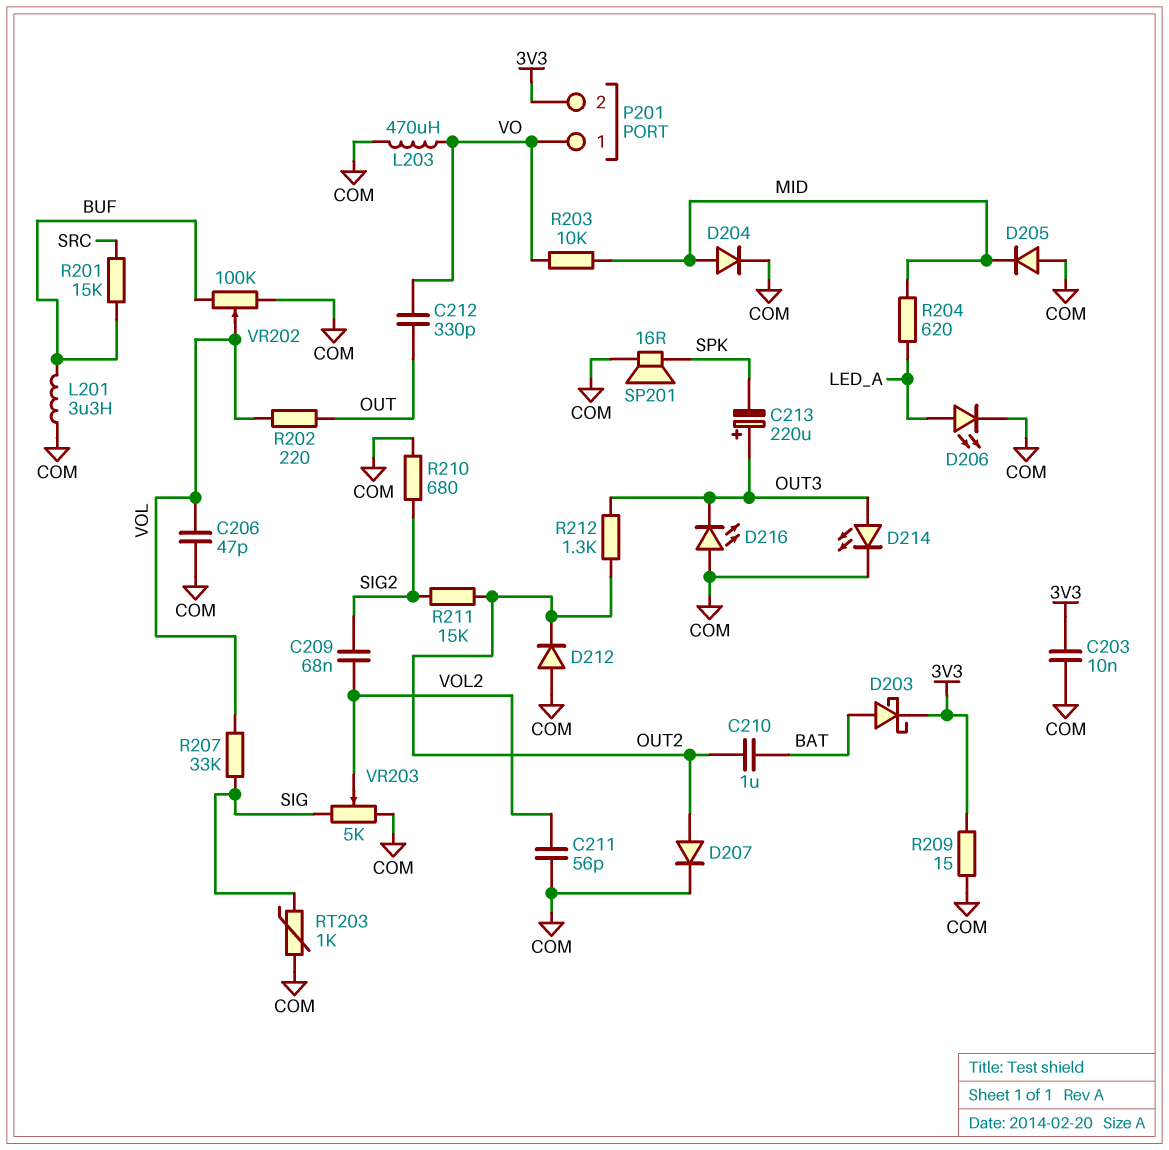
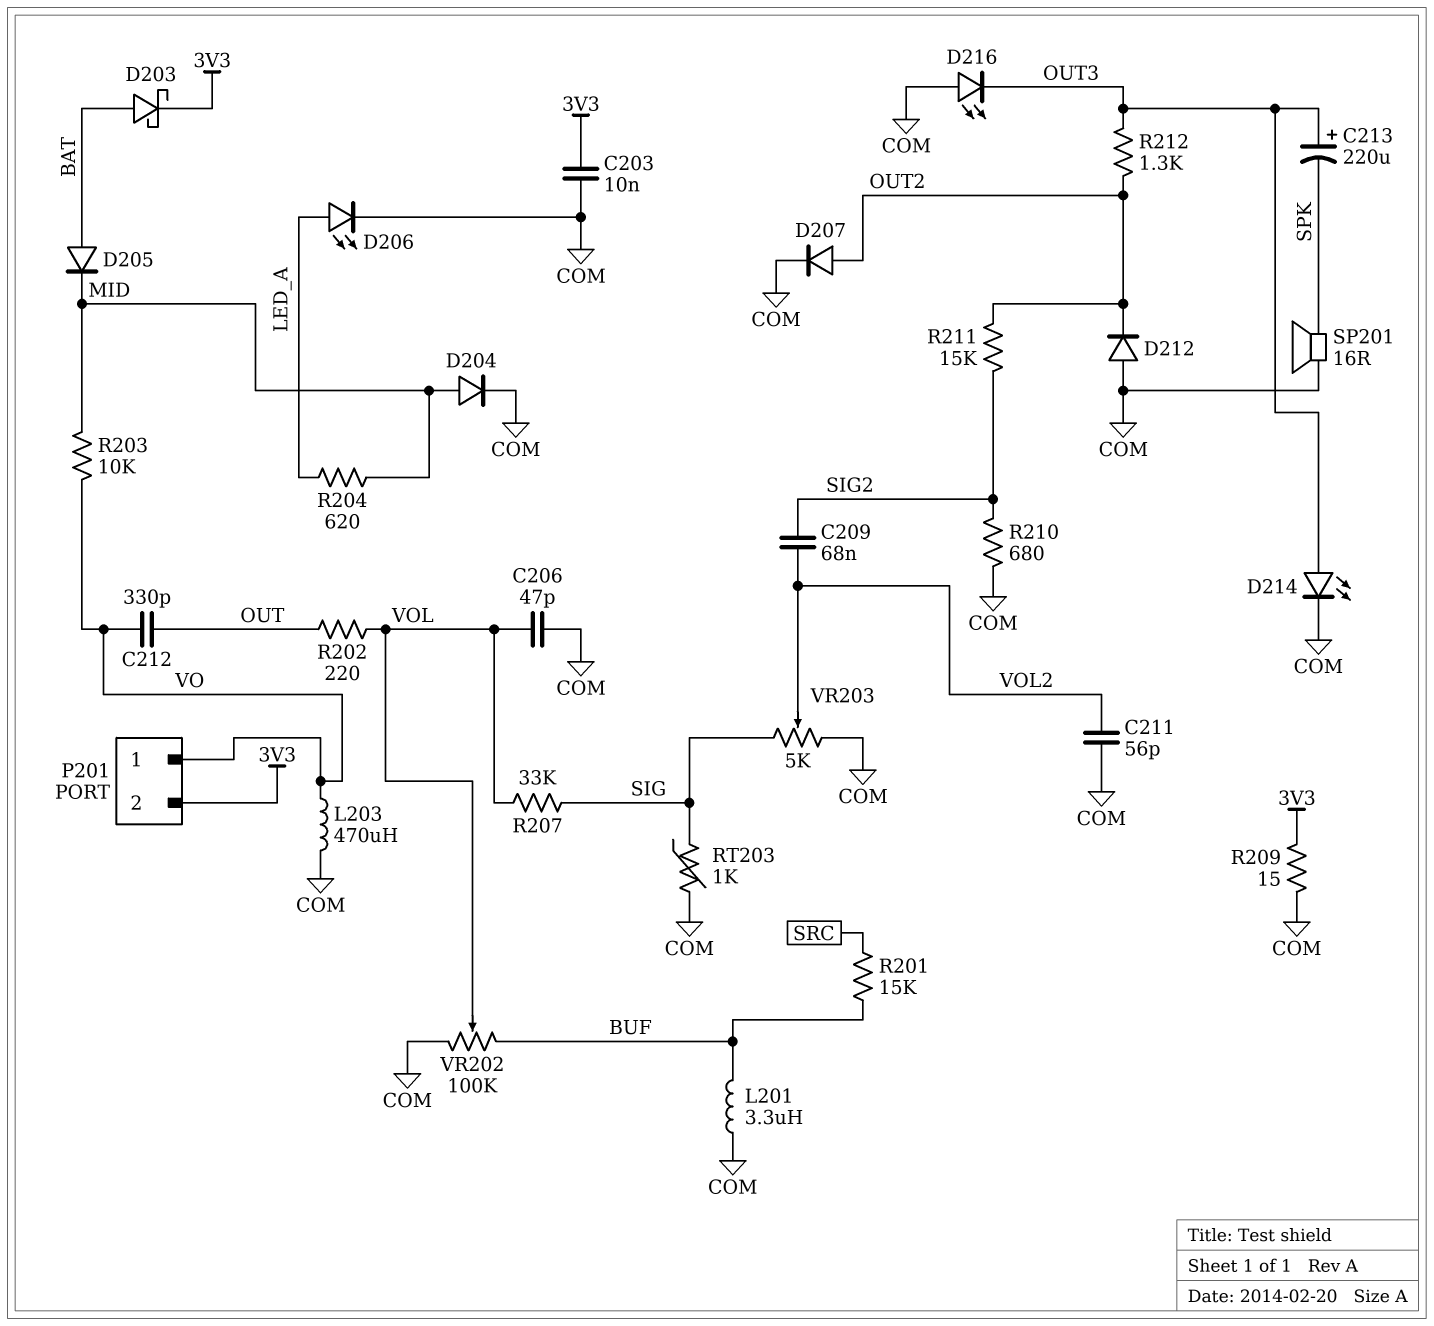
C210: 1uF (BAT, OUT2) -> none
D205: diode (A COM, K MID) -> diode (A BAT, K MID)

